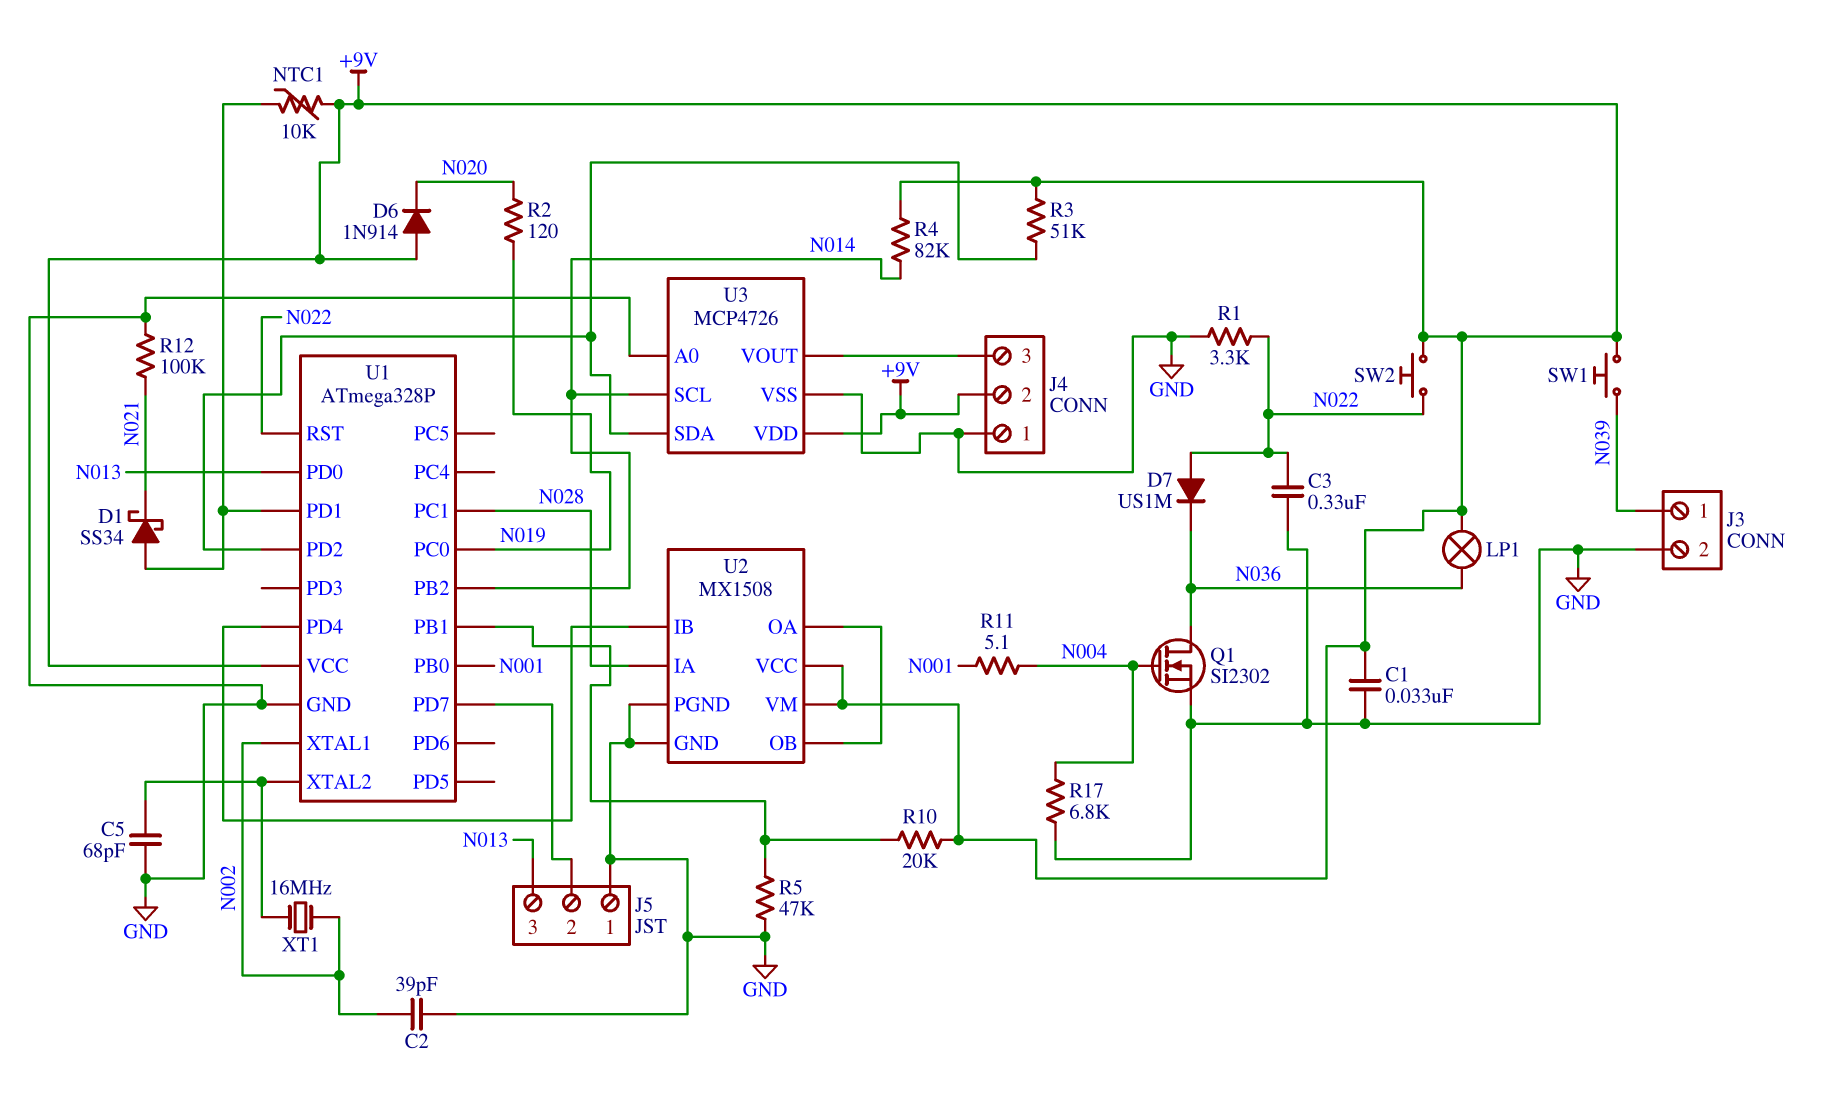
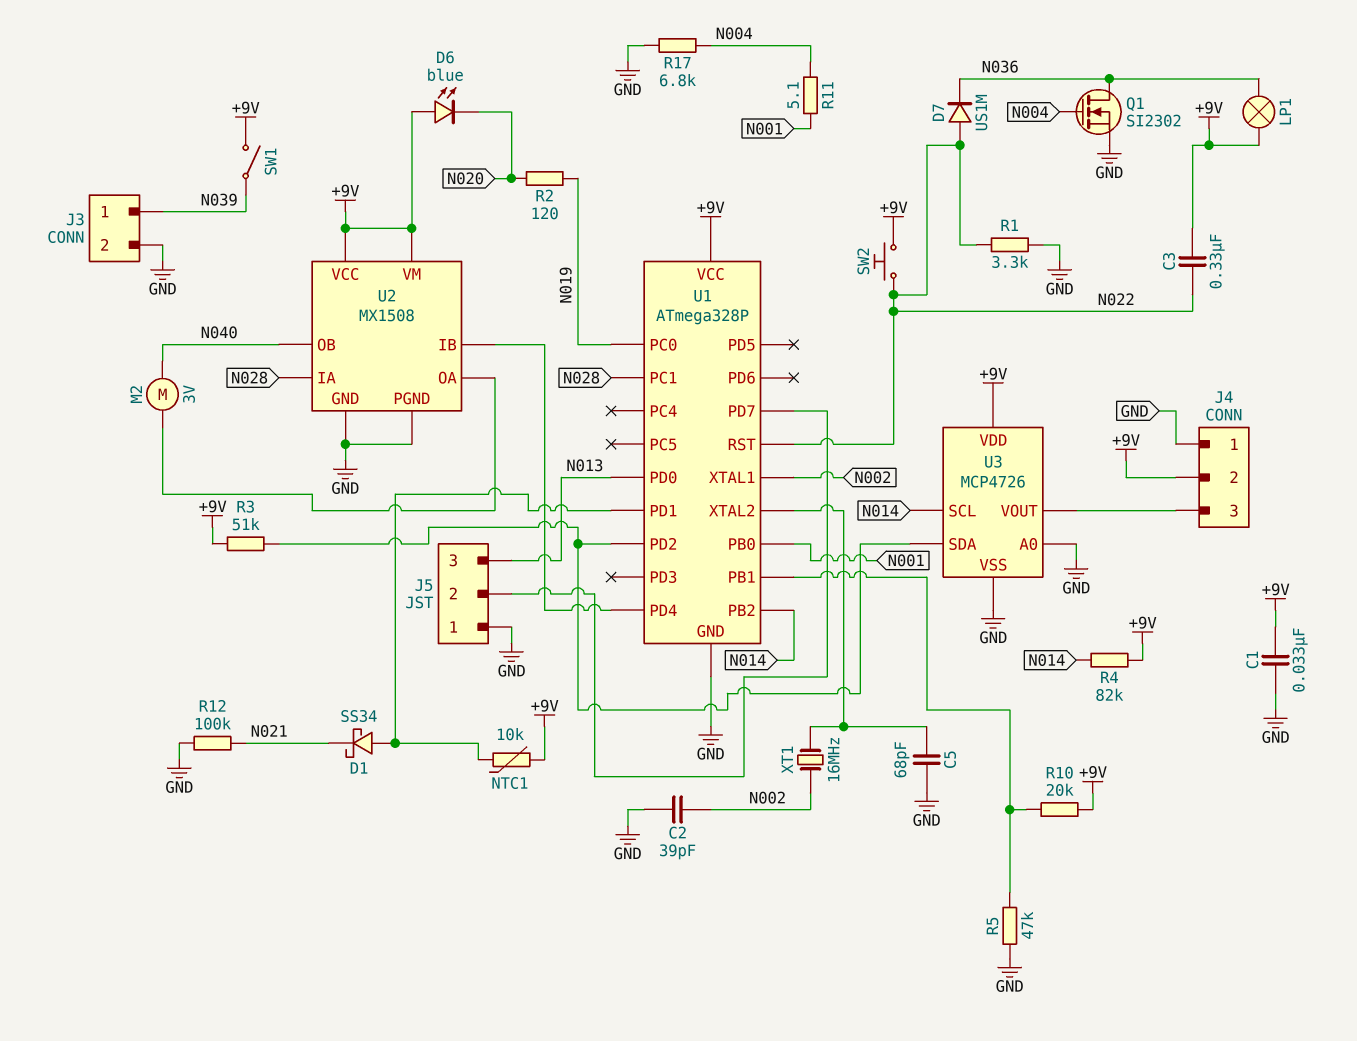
C3: 330nF (GND, N022) -> 330nF (+9V, N022)
D6: diode 1N914 (A +9V, K N020) -> LED blue (A +9V, K N020)
M2: none -> motor 3V (N040, U2/OA)
SW1: button (+9V, N039) -> switch (+9V, N039)
U2 pin OB: U2/OA -> N040

